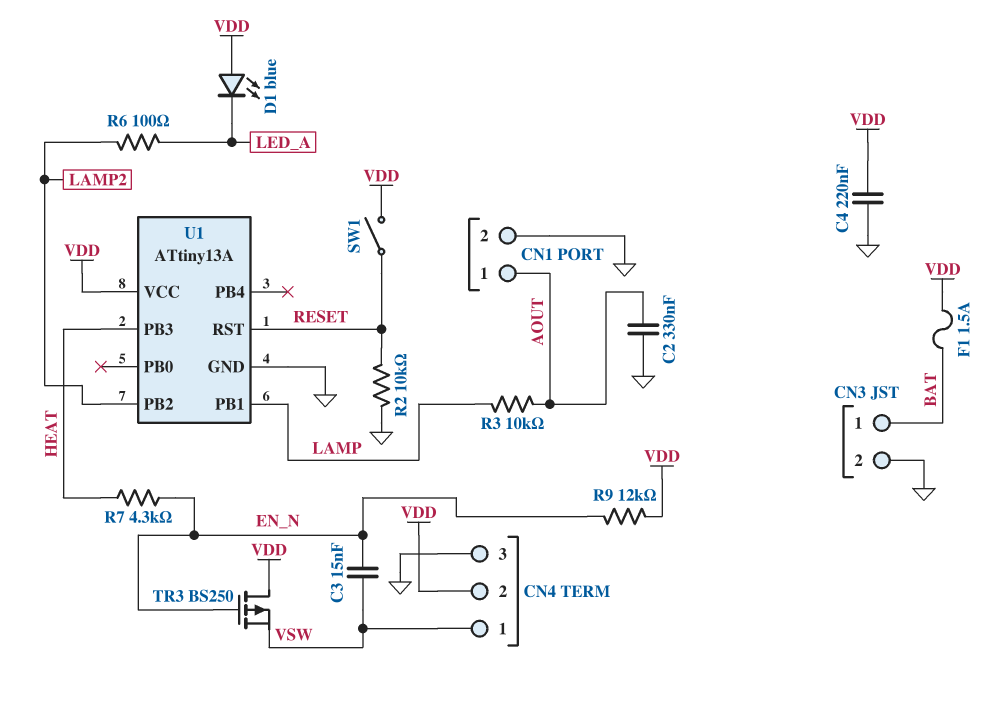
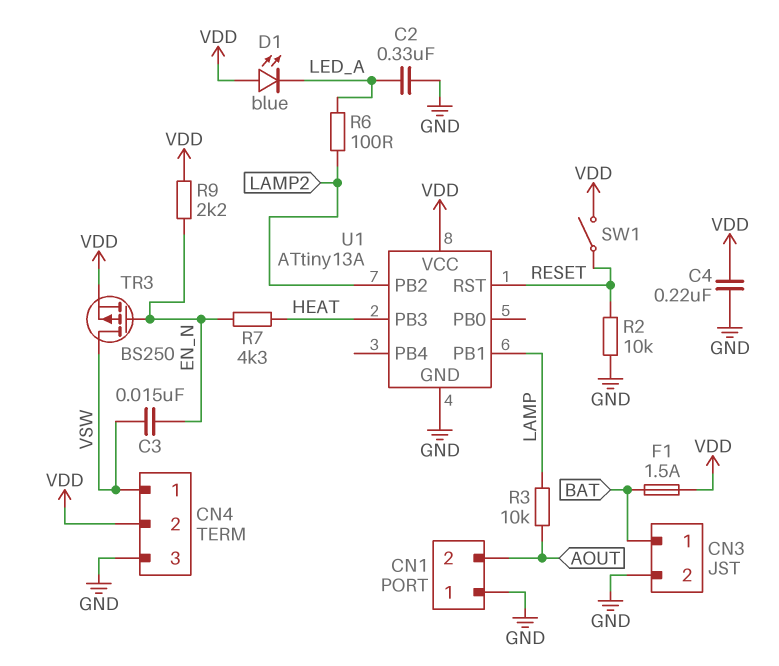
C2: 330nF (AOUT, GND) -> 330nF (GND, LED_A)
CN1 pin 1: AOUT -> GND
CN1 pin 2: GND -> AOUT
R9: 12k (EN_N, VDD) -> 2.2k (EN_N, VDD)
TR3: PMOS BS250 (G EN_N, D VDD, S VSW) -> PMOS BS250 (G EN_N, D VSW, S VDD)

